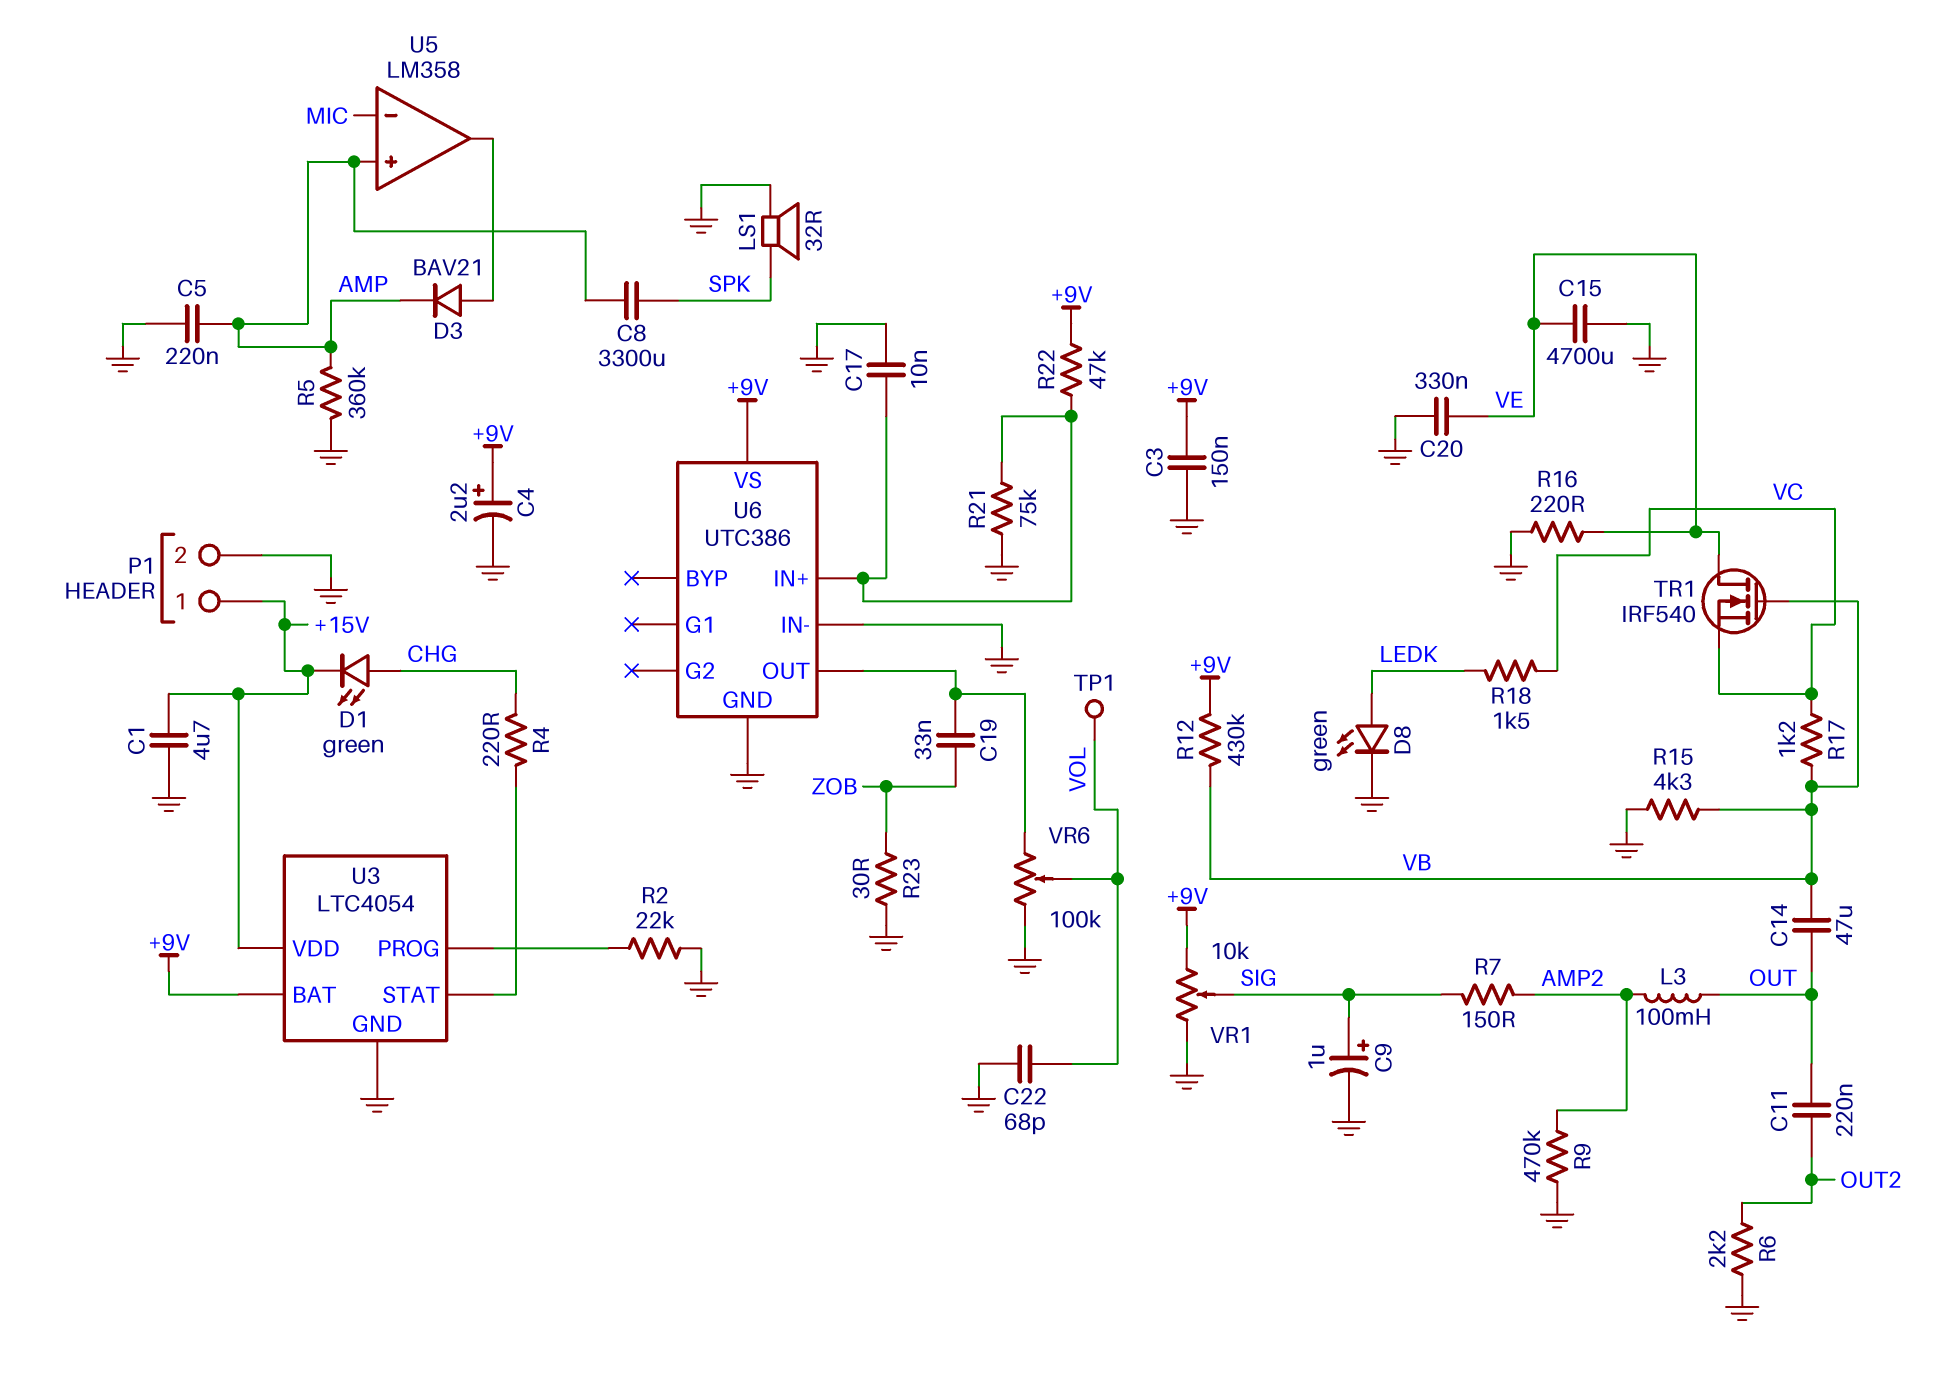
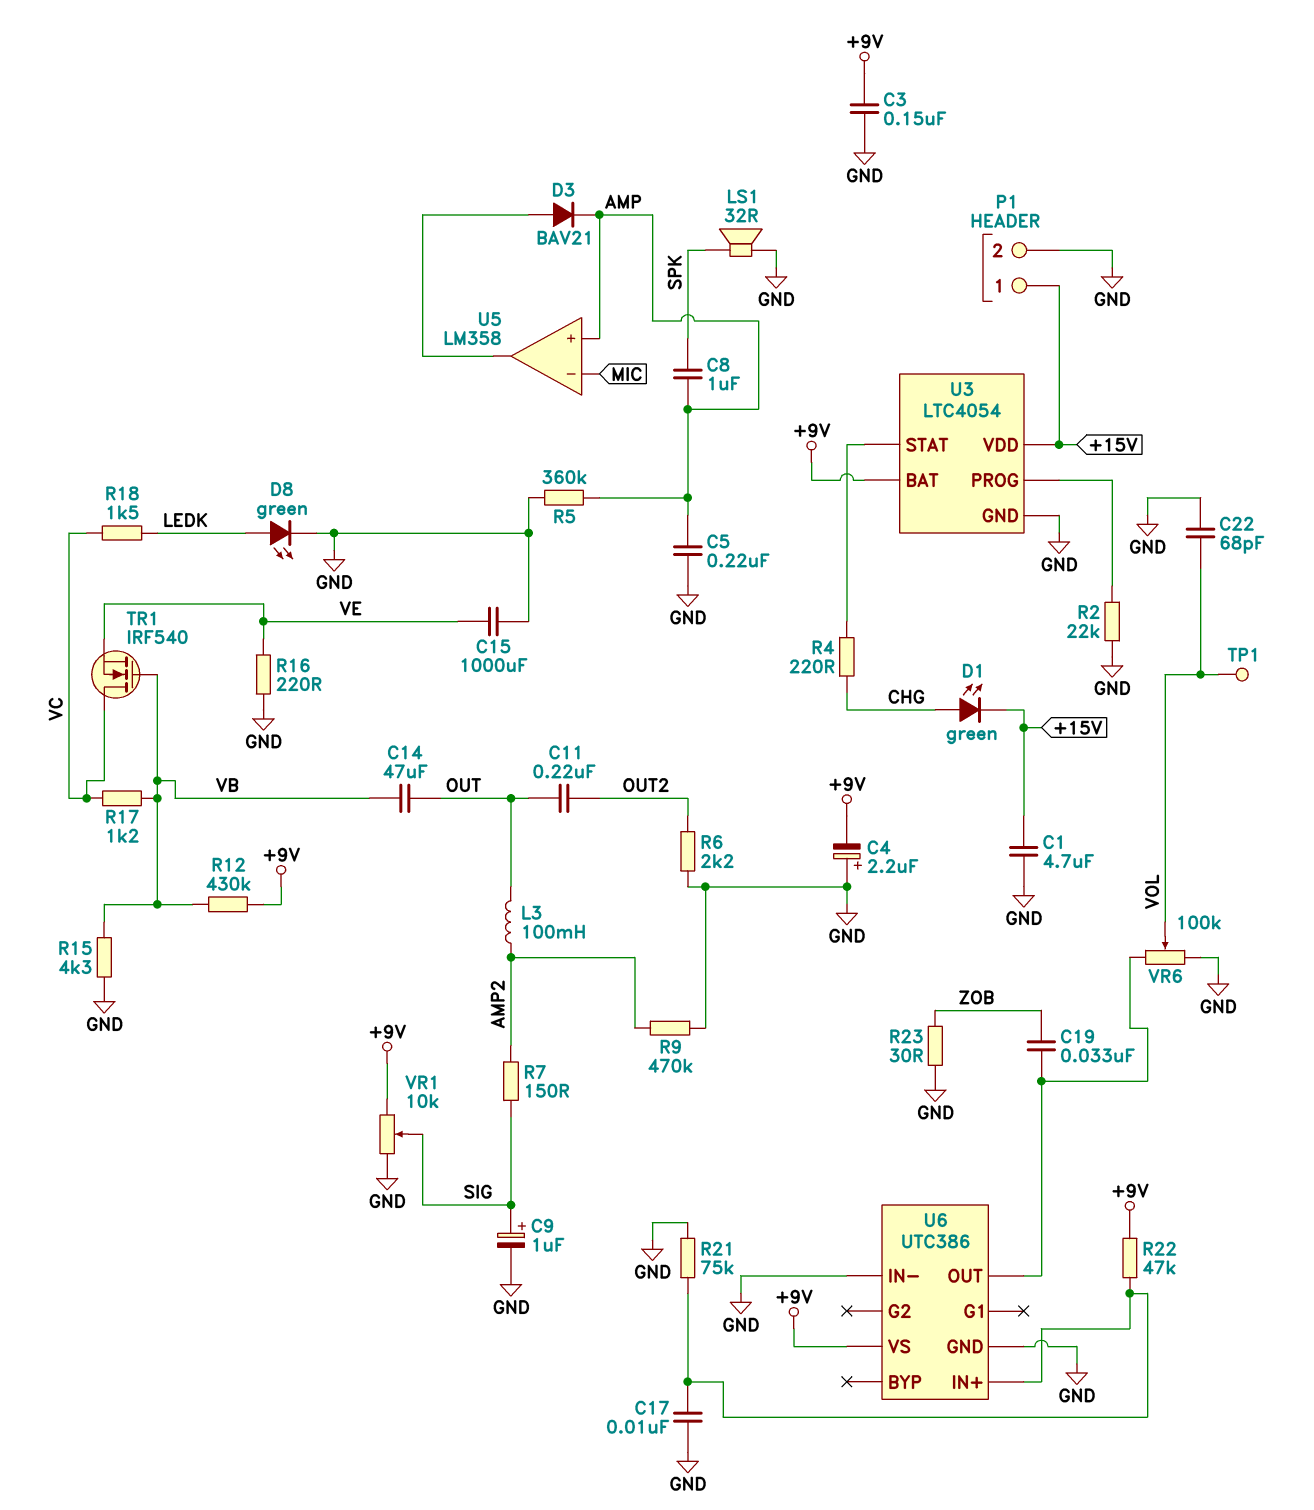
C4: 2.2uF (plus +9V, minus GND) -> 2.2uF (plus GND, minus +9V)
C8: 3300uF (AMP, SPK) -> 1uF (AMP, SPK)
C15: 4700uF (GND, VE) -> 1000uF (GND, VE)
C20: 330nF (GND, VE) -> none
TR1: NMOS IRF540 (G VB, D VE, S VC) -> NMOS IRF540 (G VB, D VC, S VE)

